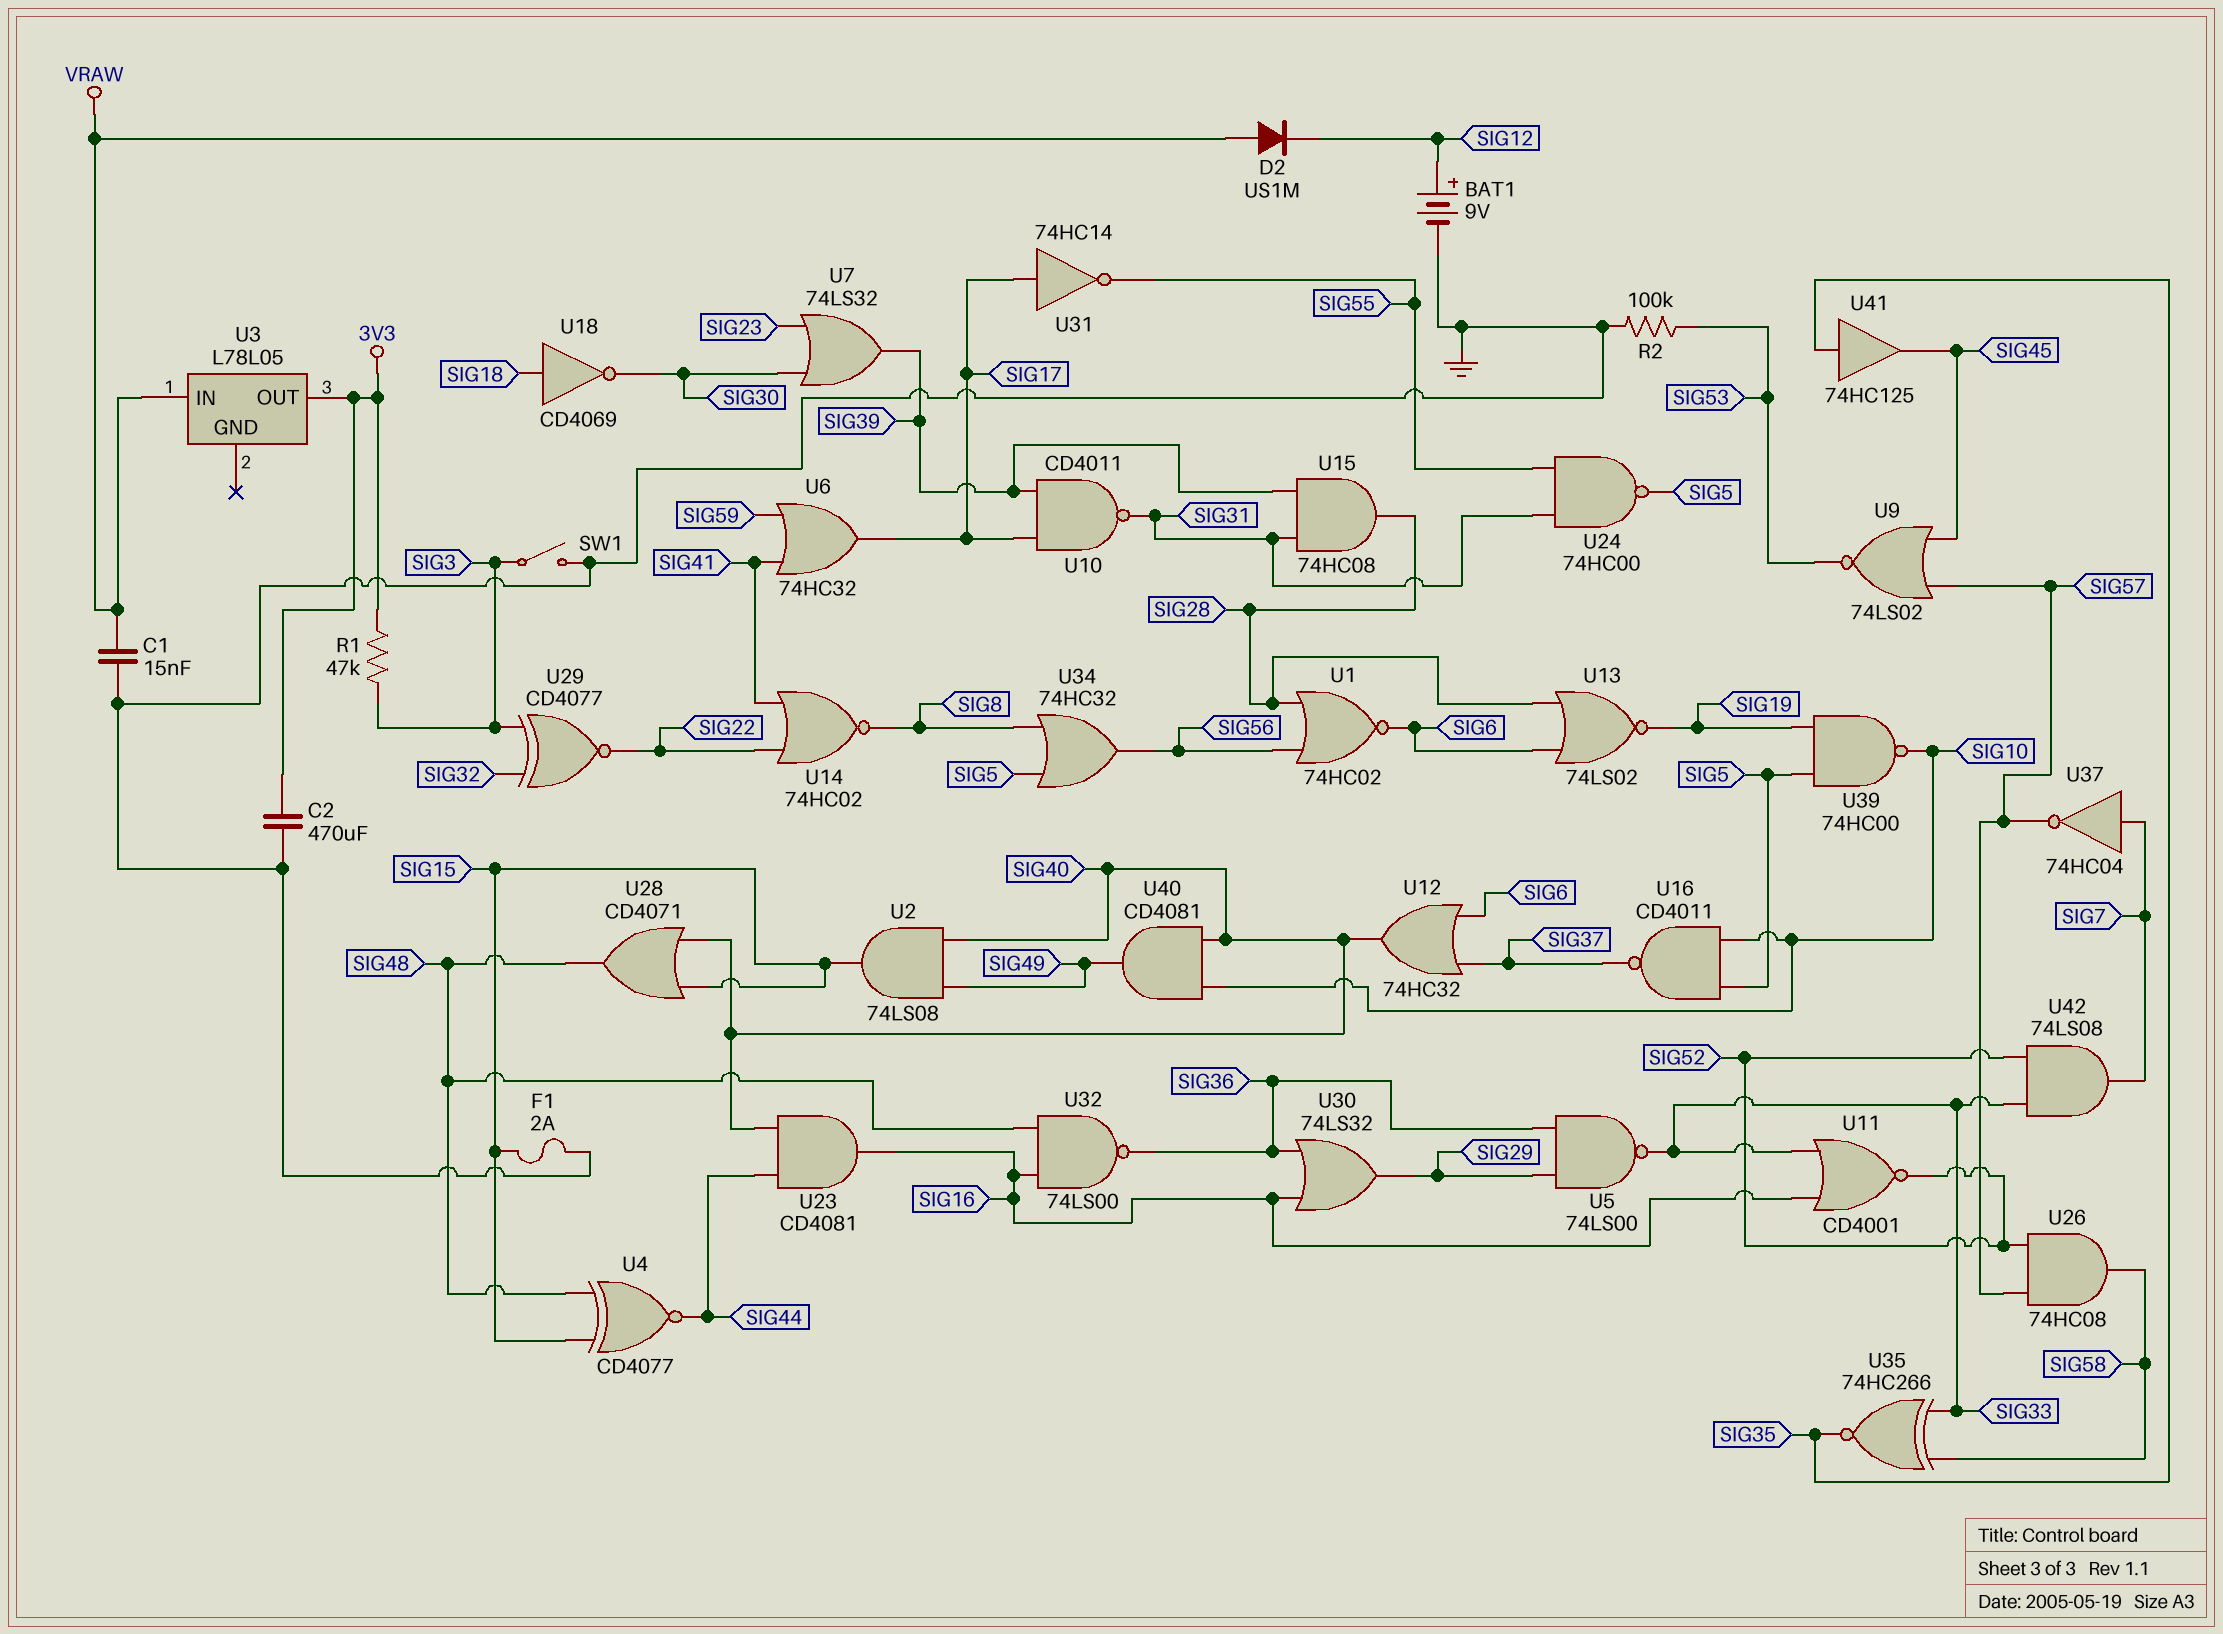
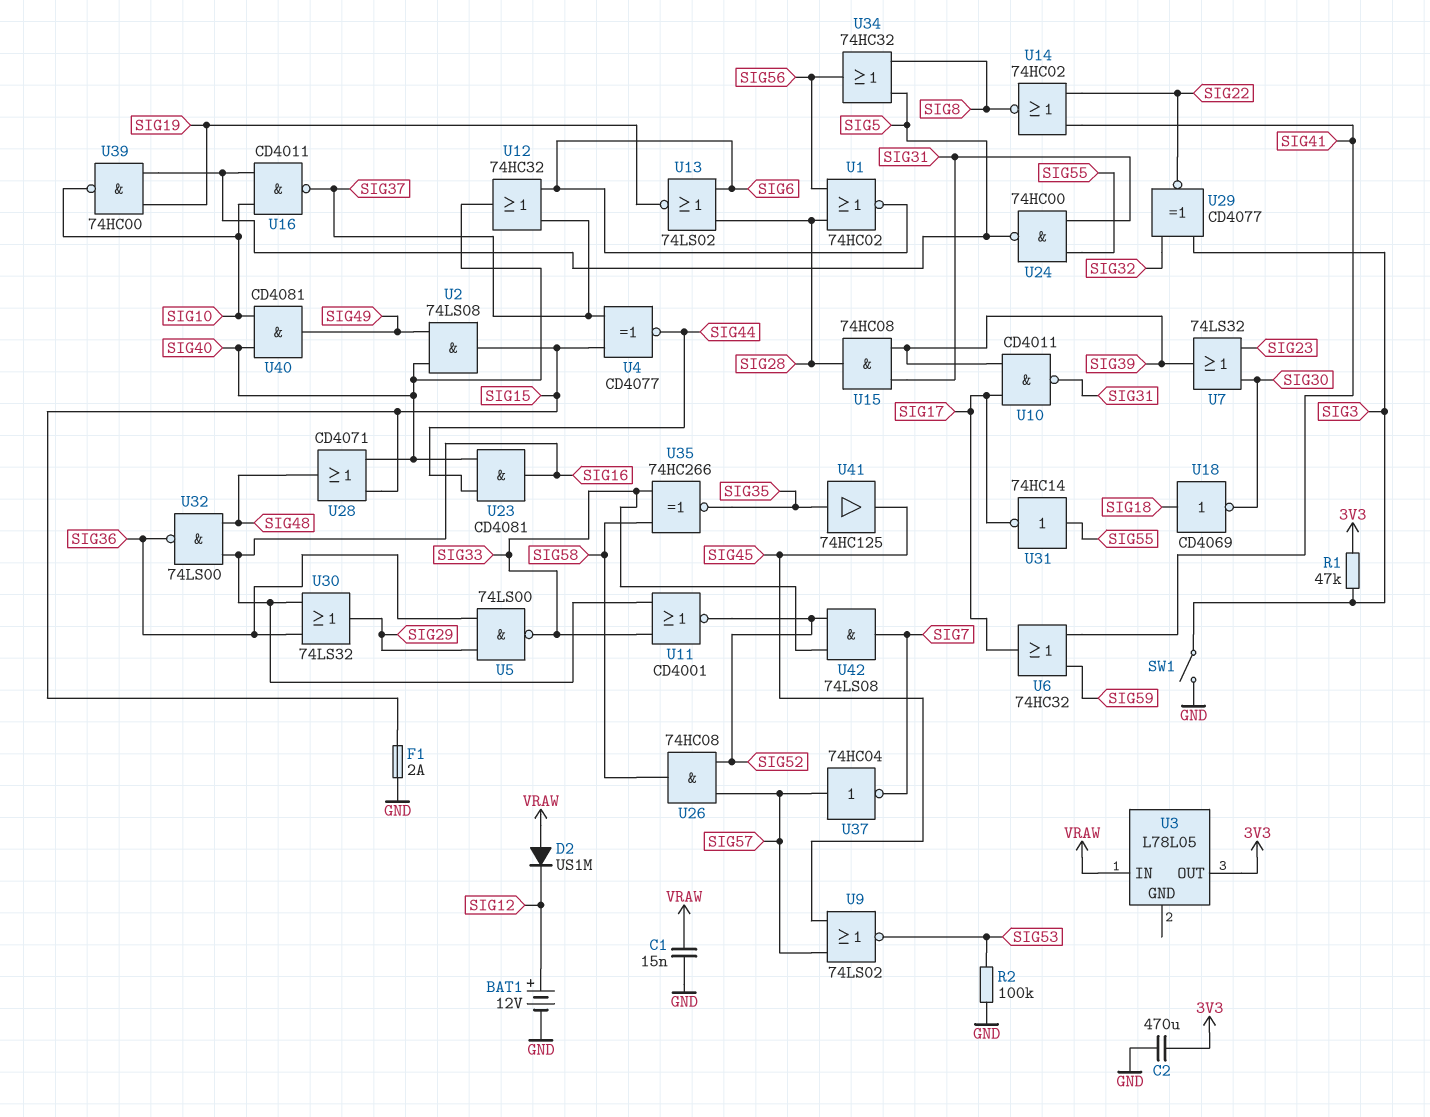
BAT1: 9V (plus SIG12, minus GND) -> 12V (plus SIG12, minus GND)
U4: XNOR CD4077 (in SIG15, in SIG48, out SIG44) -> XNOR CD4077 (in SIG15, in SIG37, out SIG44)
U31: NOT 74HC14 (in SIG17, out SIG55) -> NOT 74HC14 (in SIG55, out SIG17)
U37: NOT 74HC04 (in SIG7, out SIG57) -> NOT 74HC04 (in SIG57, out SIG7)

